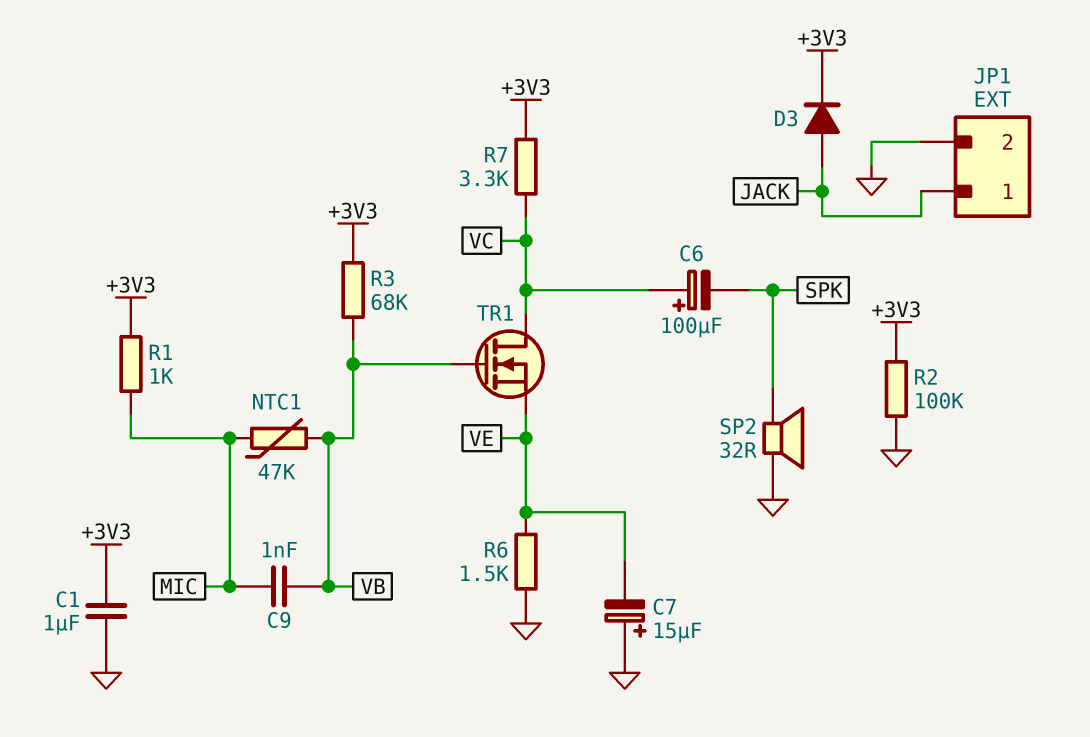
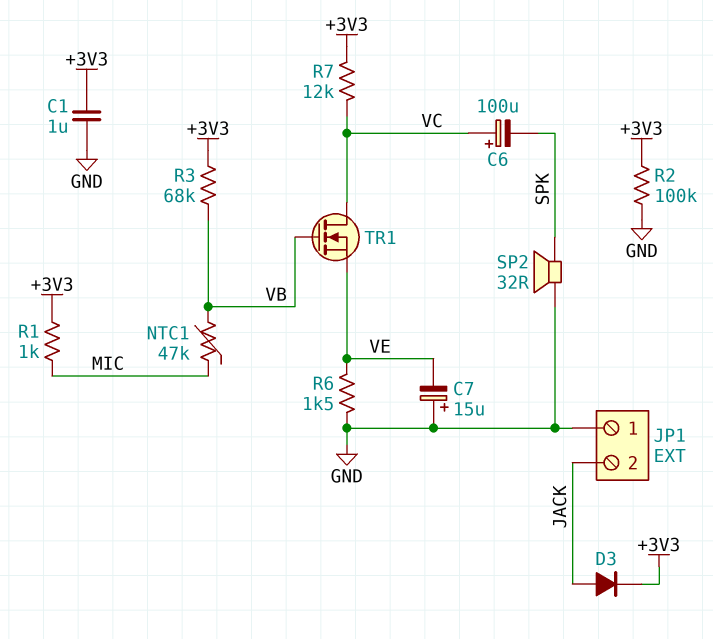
C9: 1nF (MIC, VB) -> none
JP1 pin 1: JACK -> GND
JP1 pin 2: GND -> JACK
R7: 3.3k (+3V3, VC) -> 12k (+3V3, VC)

